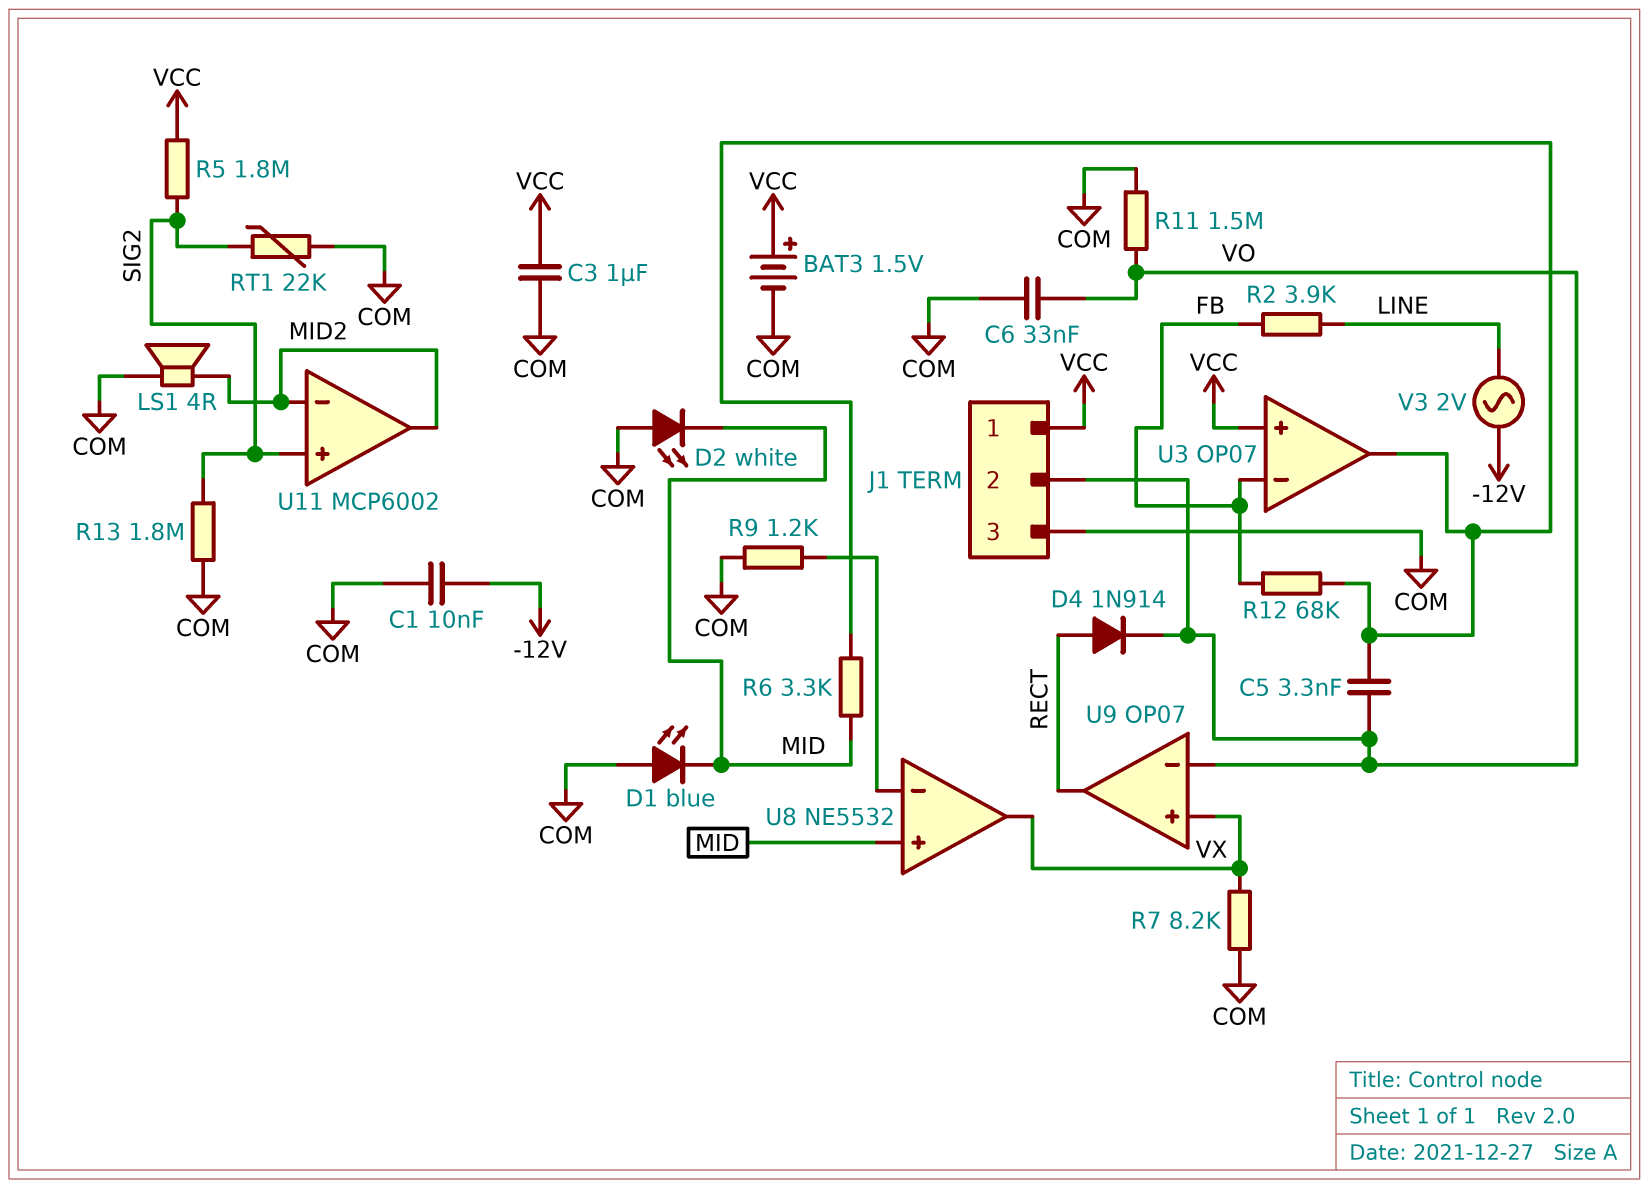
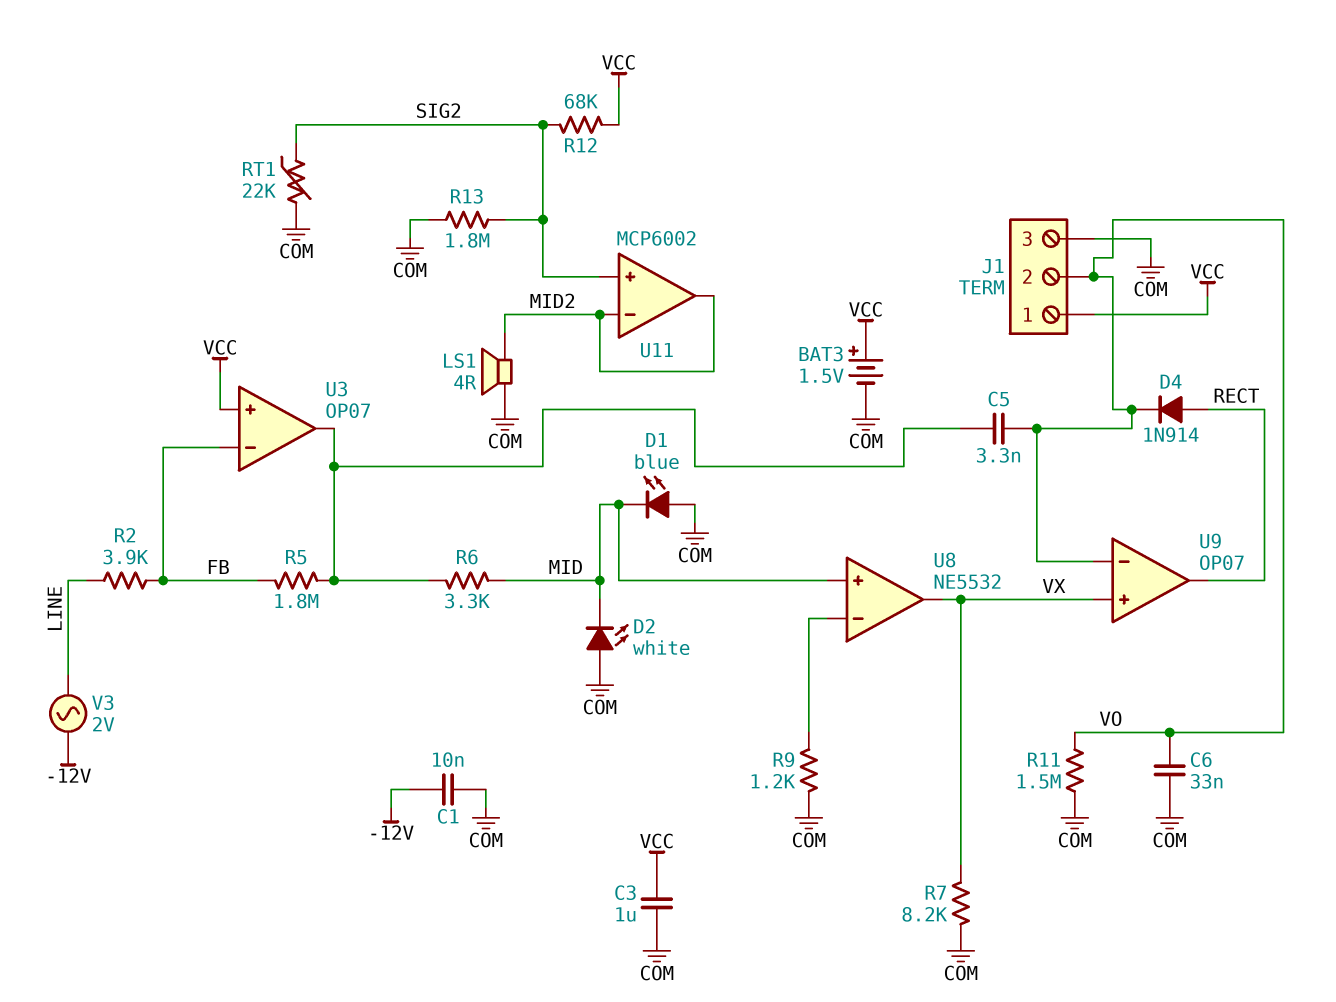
R5: 1.8M (SIG2, VCC) -> 1.8M (FB, U3/out)
R12: 68k (FB, U3/out) -> 68k (SIG2, VCC)

